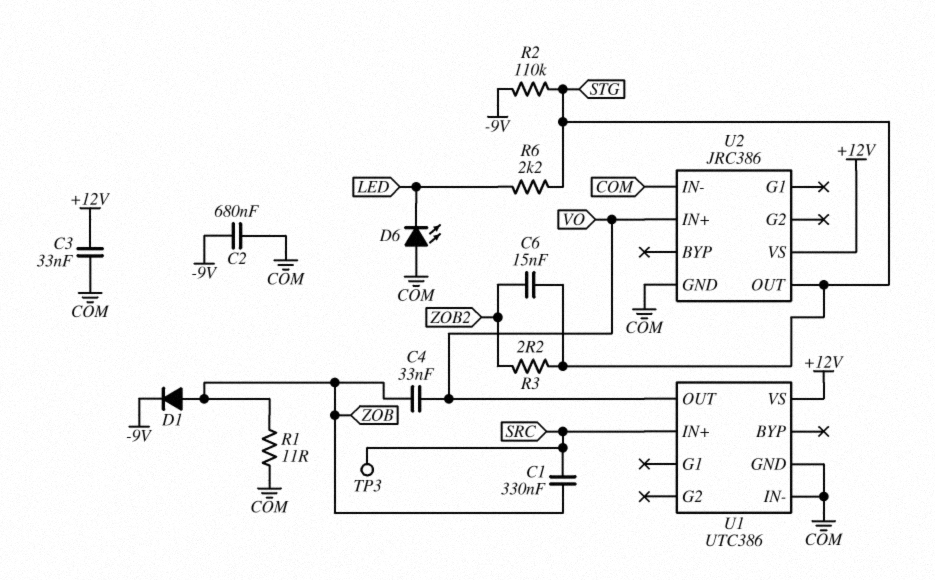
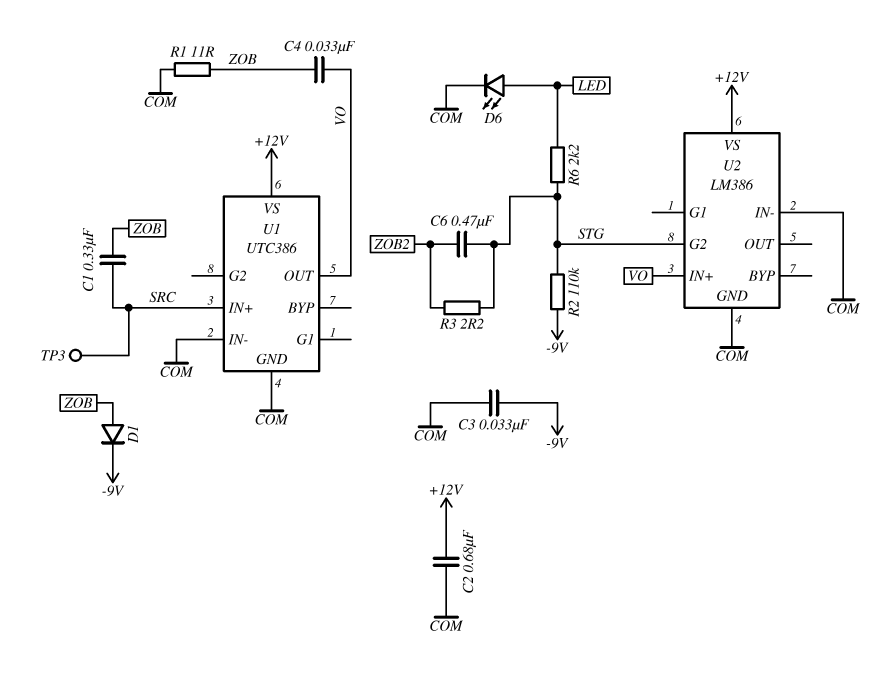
C2: 680nF (-9V, COM) -> 680nF (+12V, COM)
C3: 33nF (+12V, COM) -> 33nF (-9V, COM)
C6: 15nF (STG, ZOB2) -> 470nF (STG, ZOB2)
D6: LED (A COM, K LED) -> LED (A LED, K COM)
U2: JRC386 -> LM386
U2 pin G2: none -> STG
U2 pin OUT: STG -> none

